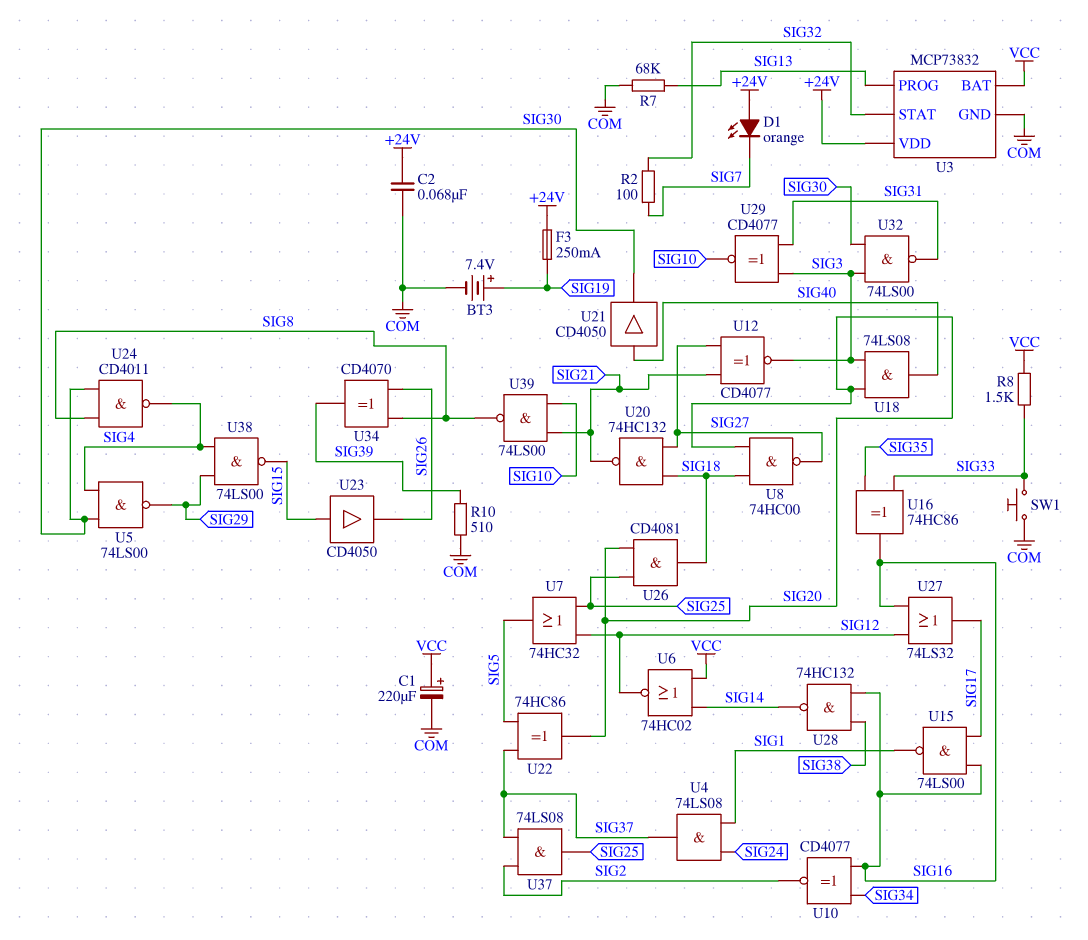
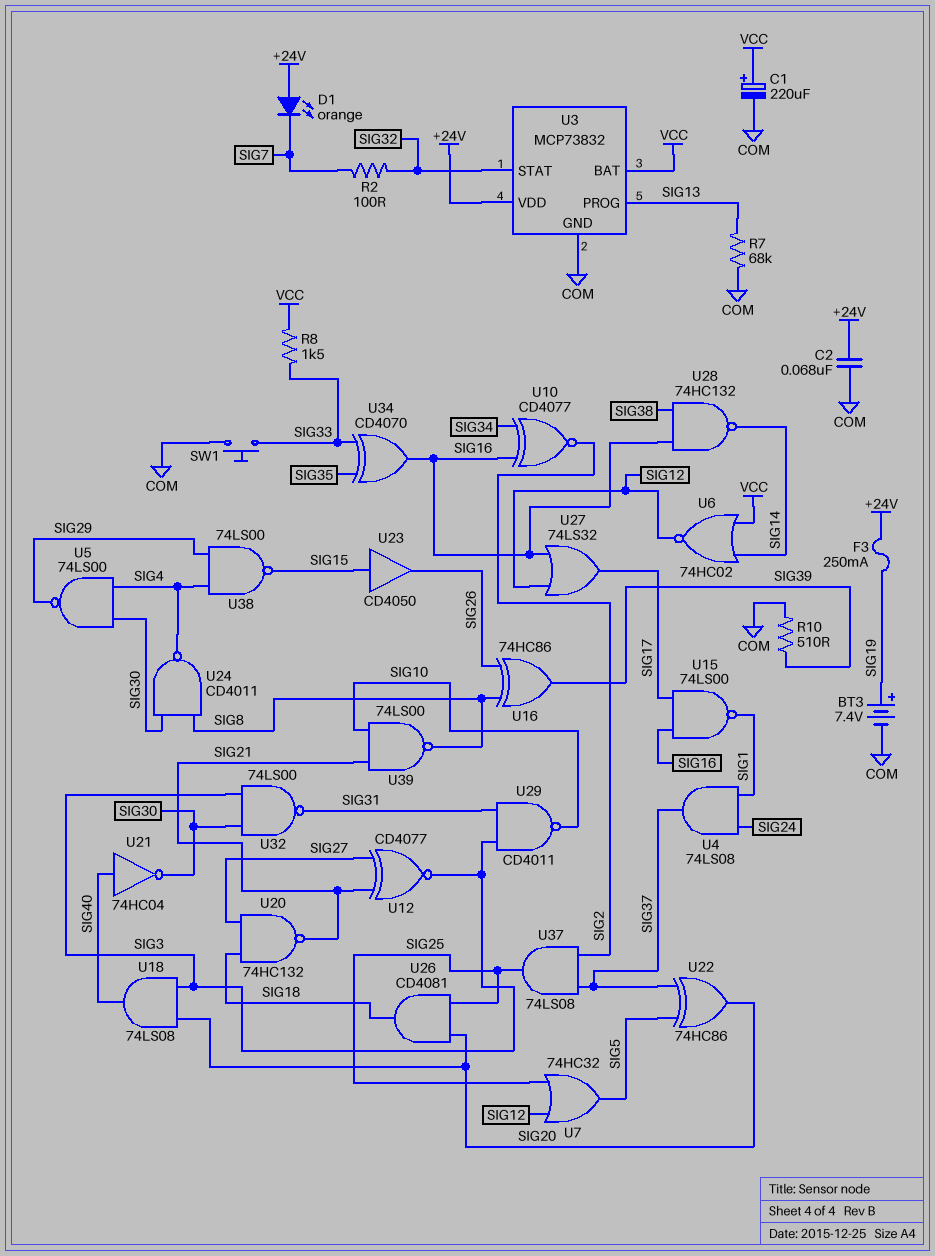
U8: NAND 74HC00 (in SIG18, in SIG20, out SIG27) -> none
U16: XOR 74HC86 (in SIG33, in SIG35, out SIG16) -> XOR 74HC86 (in SIG8, in SIG26, out SIG39)
U21: buffer CD4050 (in SIG40, out SIG30) -> NOT 74HC04 (in SIG40, out SIG30)
U29: XNOR CD4077 (in SIG3, in SIG31, out SIG10) -> NAND CD4011 (in SIG3, in SIG31, out SIG10)
U34: XOR CD4070 (in SIG8, in SIG26, out SIG39) -> XOR CD4070 (in SIG33, in SIG35, out SIG16)

